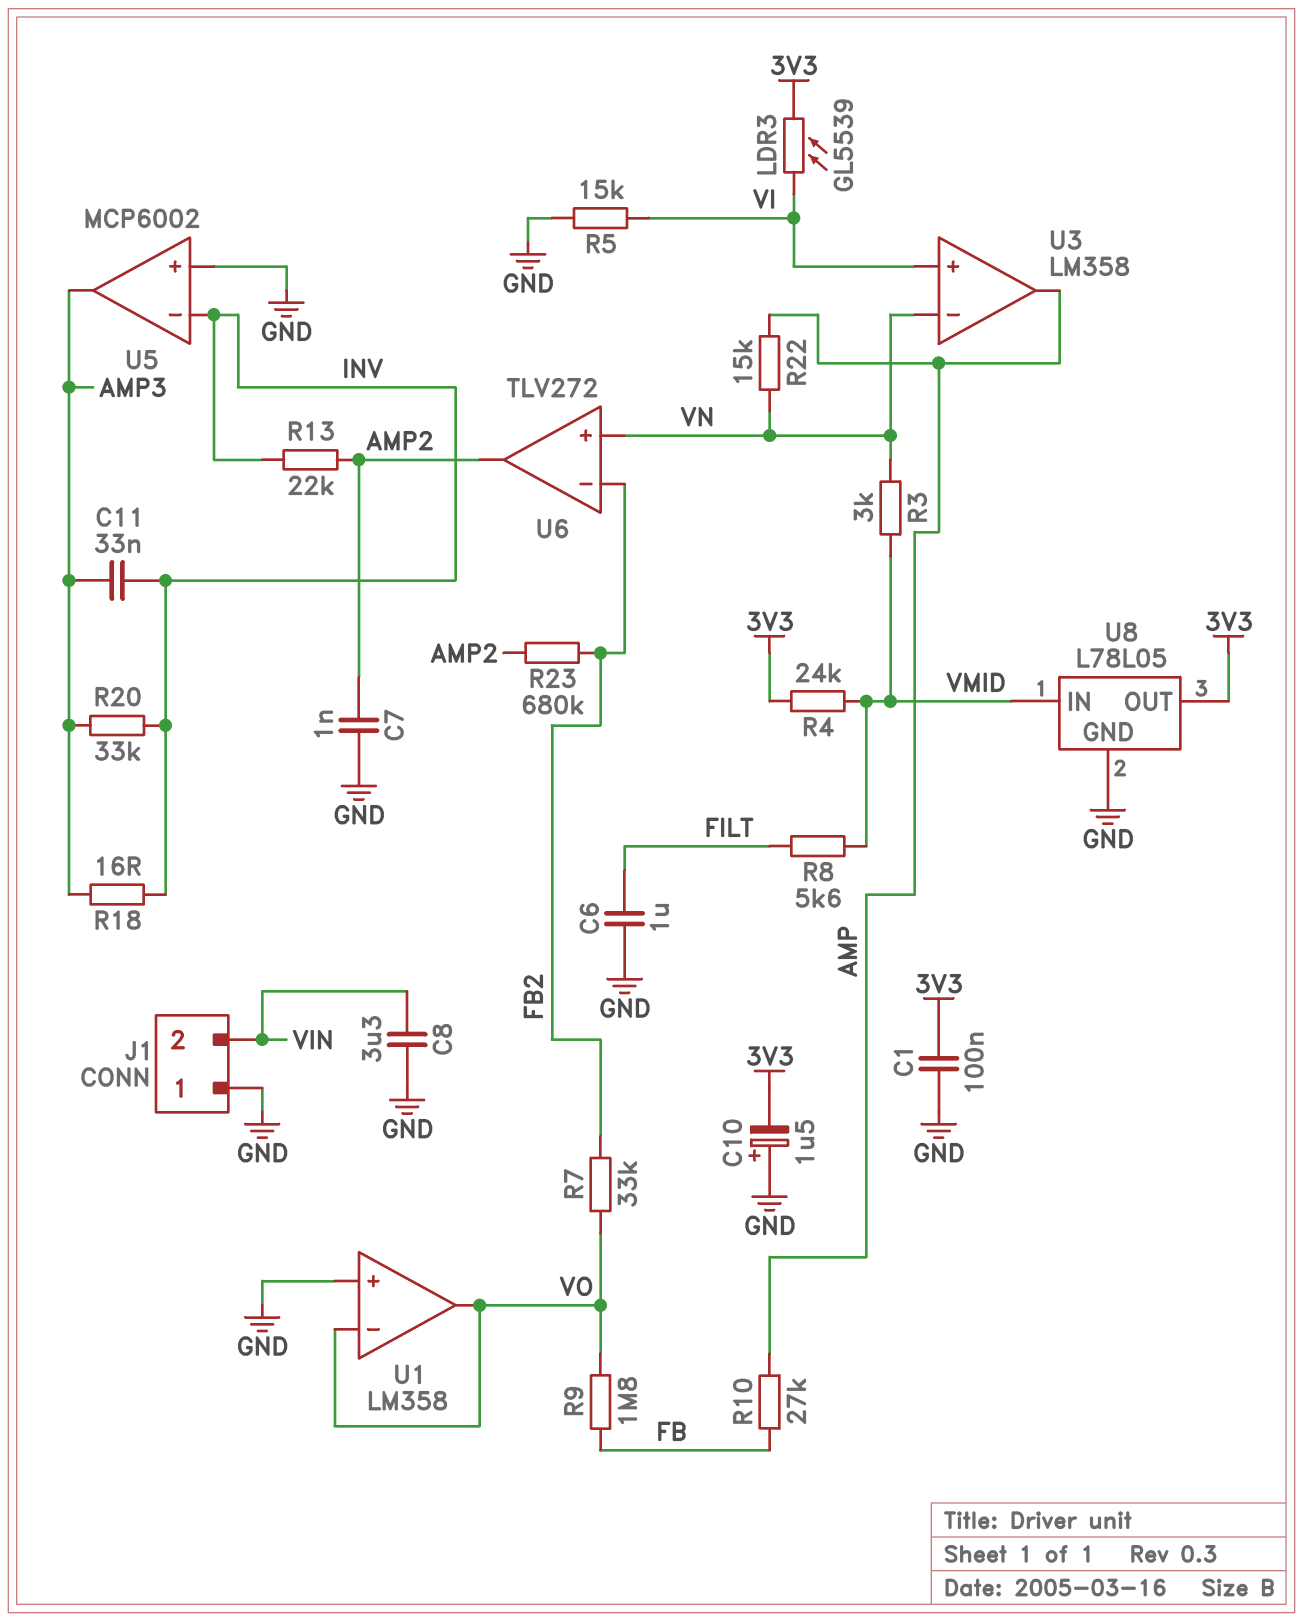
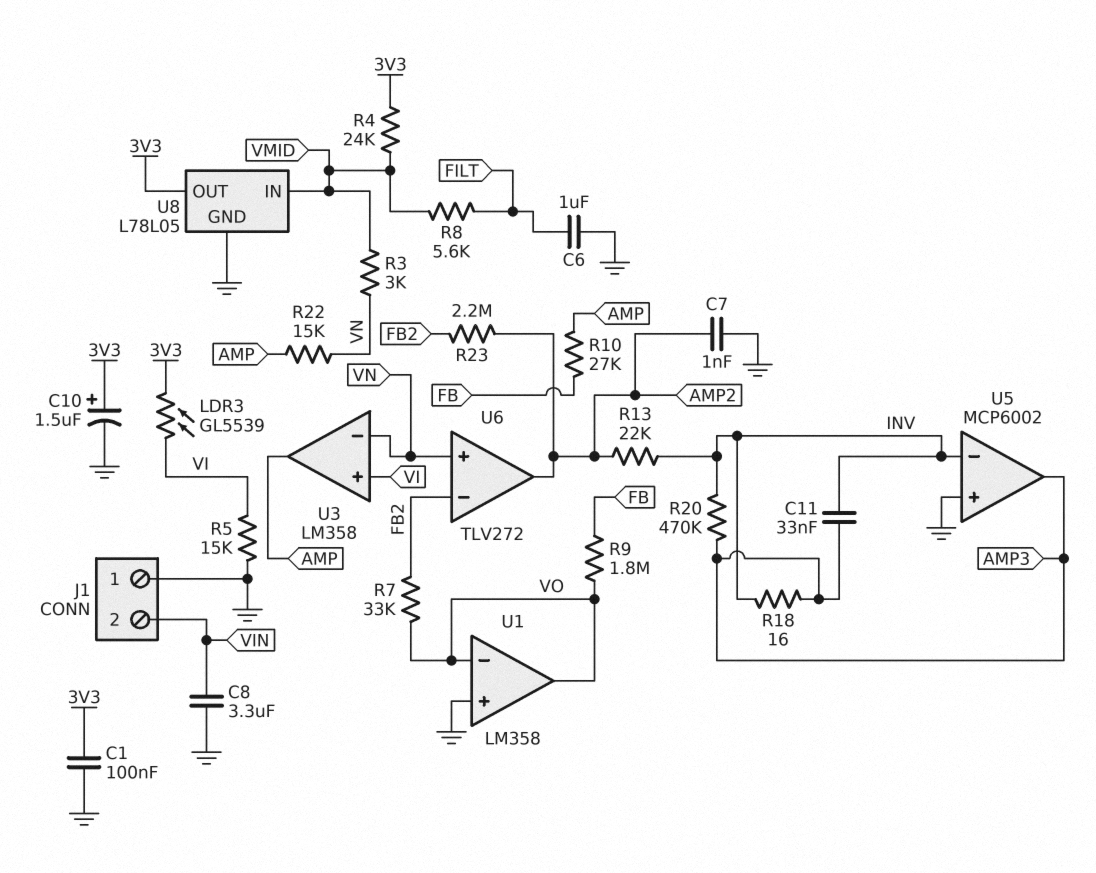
C10: 1.5uF (plus GND, minus 3V3) -> 1.5uF (plus 3V3, minus GND)
R20: 33k (AMP3, INV) -> 470k (AMP3, INV)
R23: 680k (AMP2, FB2) -> 2.2M (AMP2, FB2)

